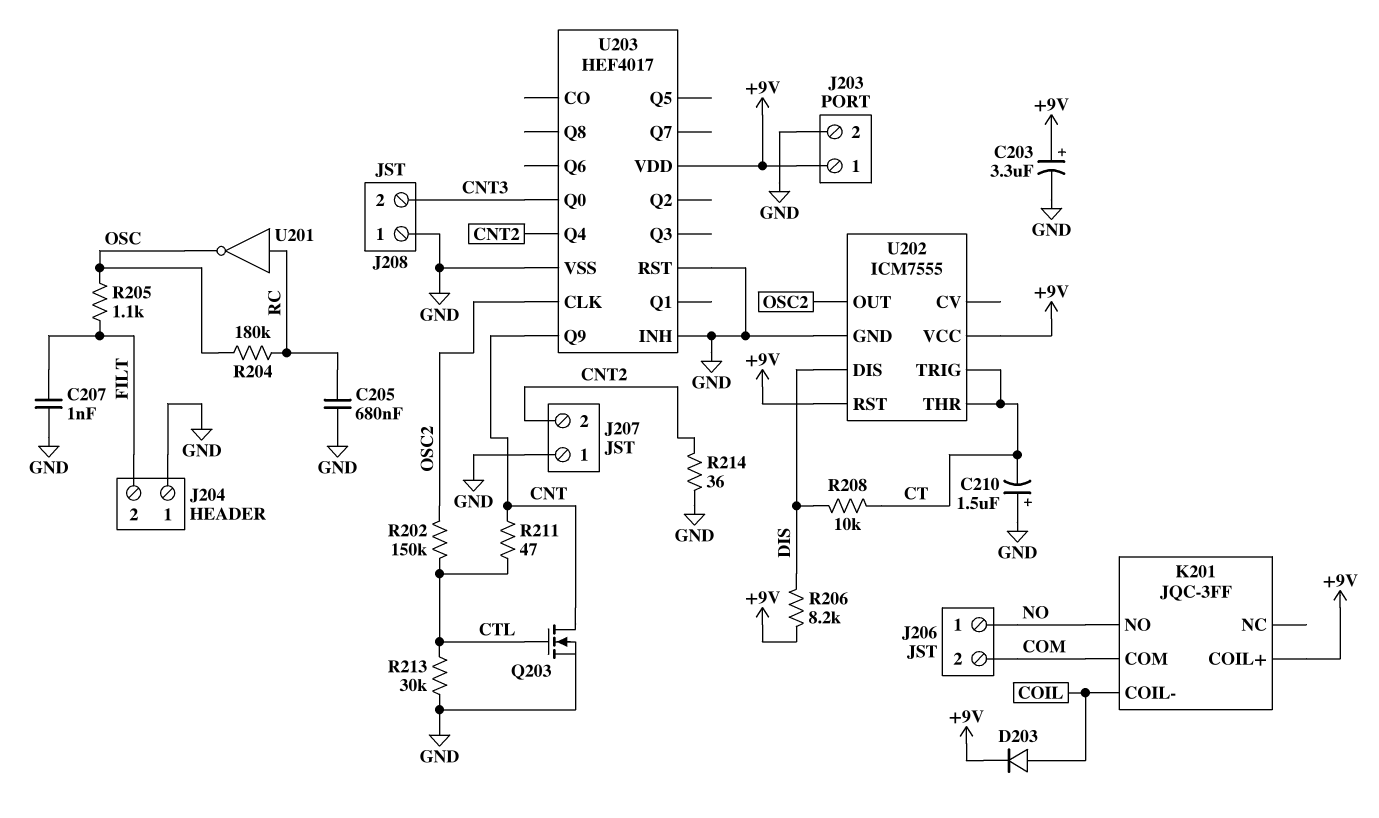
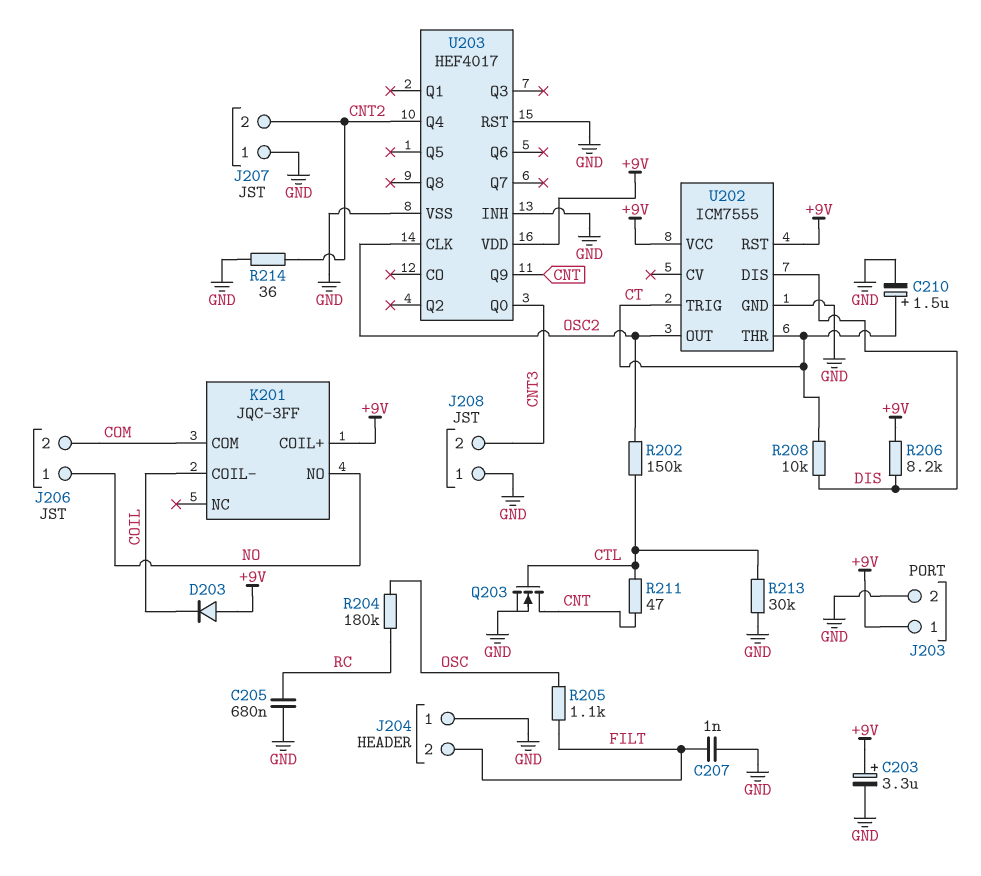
C210: 1.5uF (plus GND, minus CT) -> 1.5uF (plus CT, minus GND)
D203: diode (A COIL, K +9V) -> diode (A +9V, K COIL)
U201: NOT (in RC, out OSC) -> none

